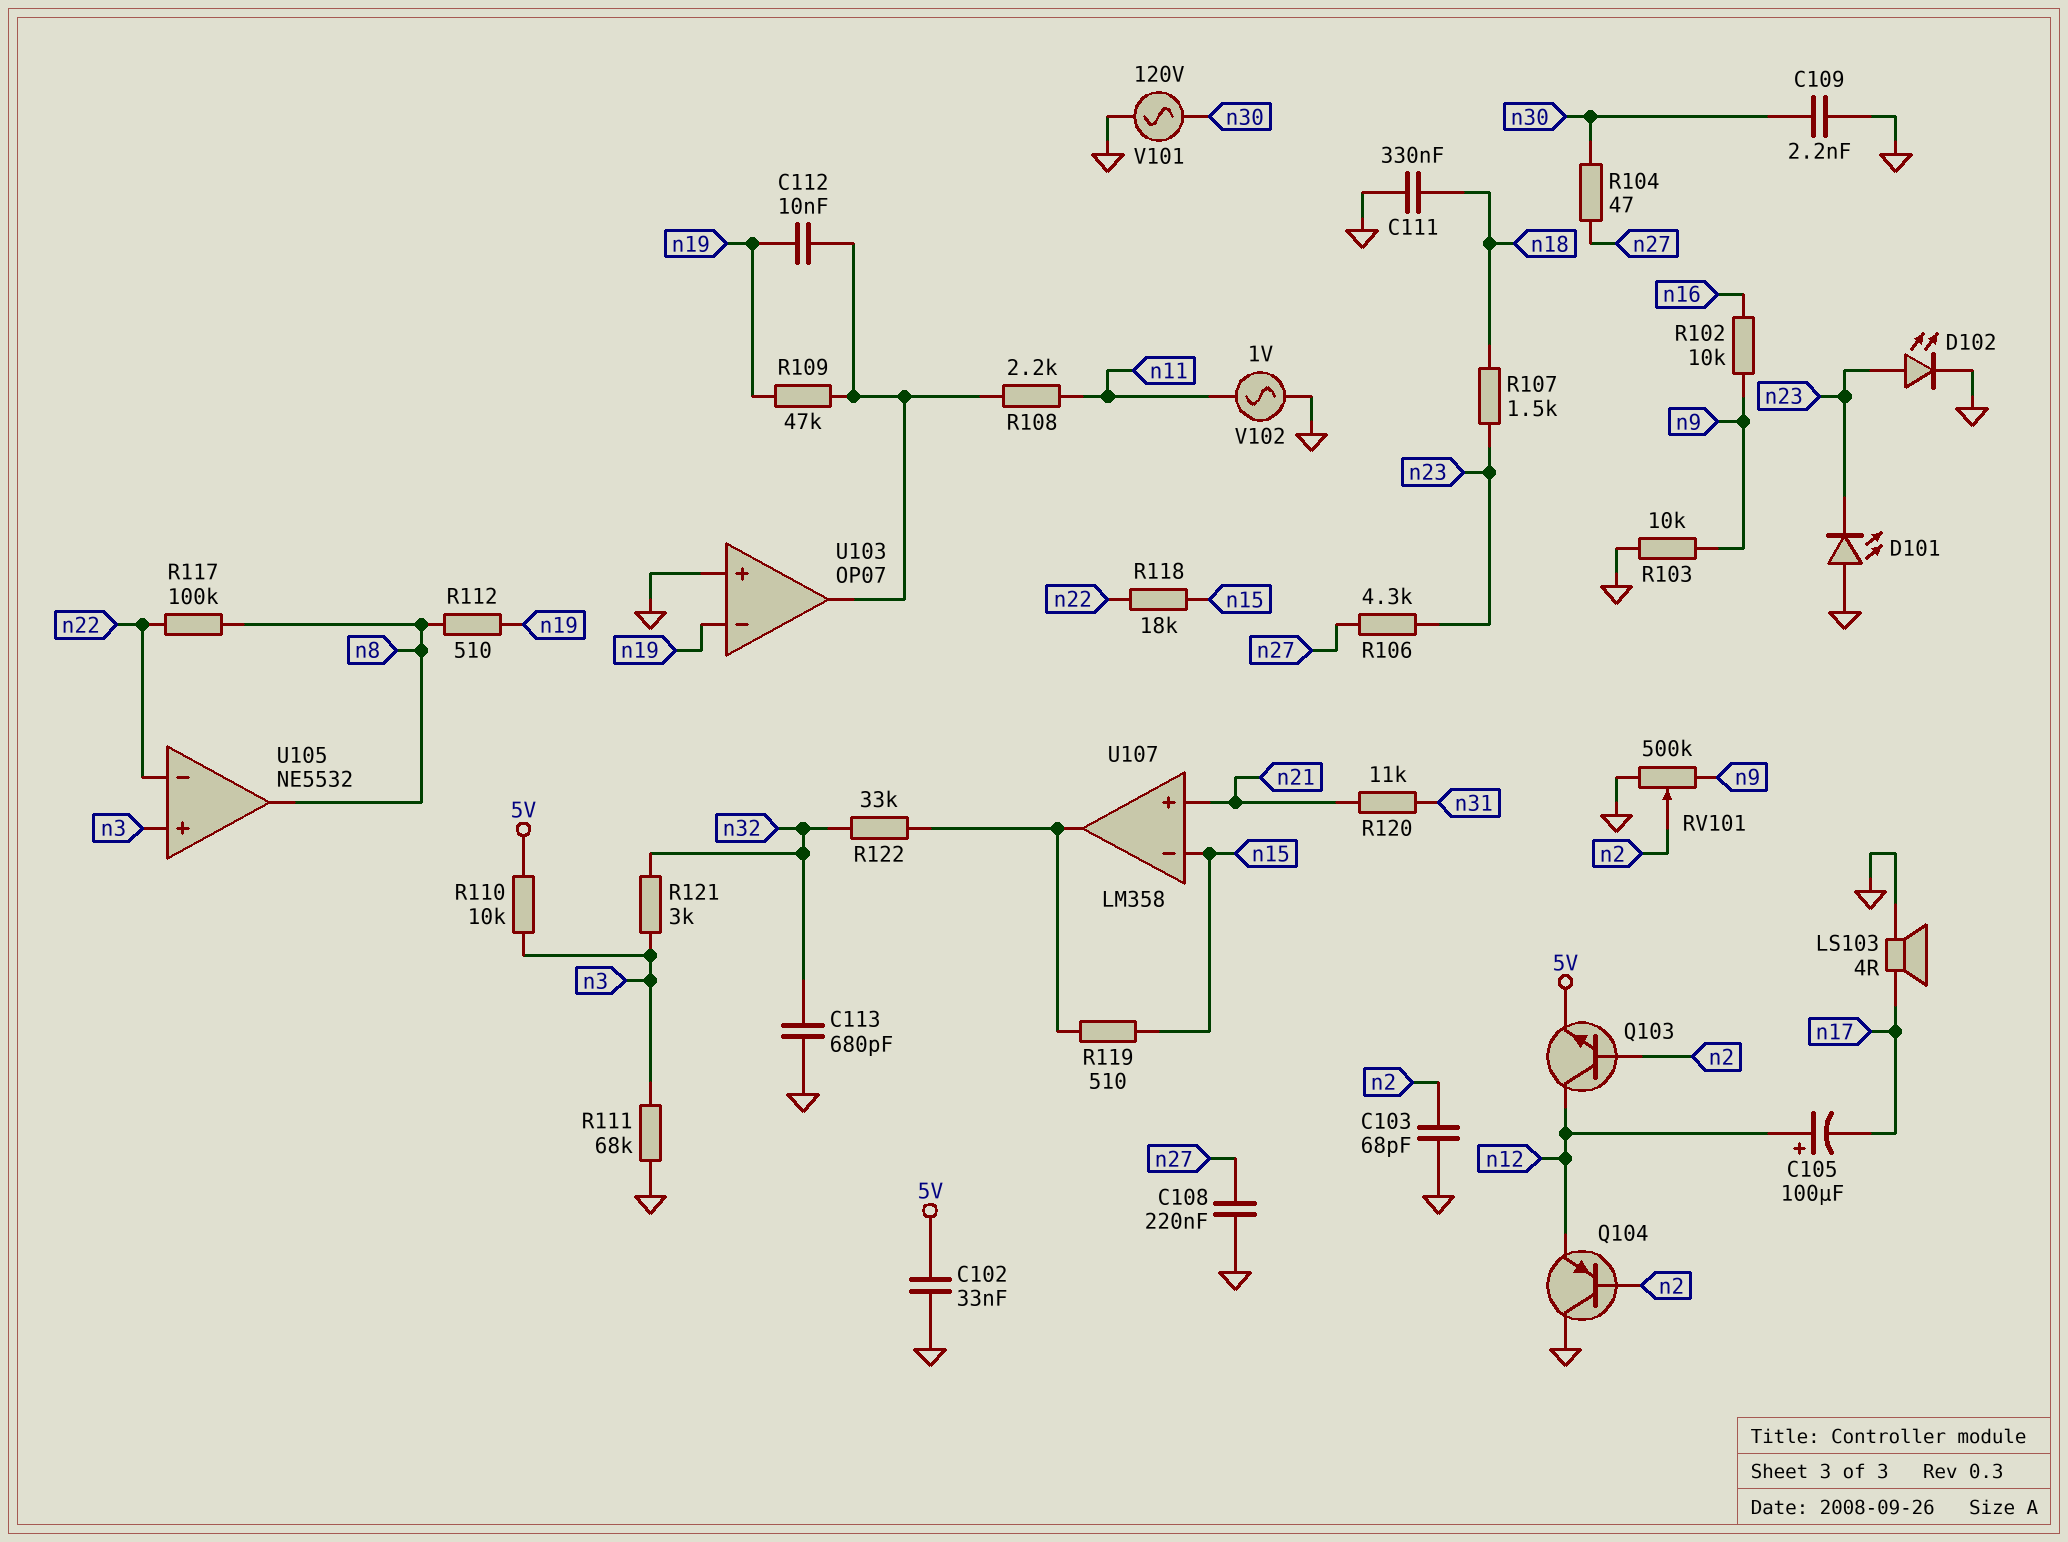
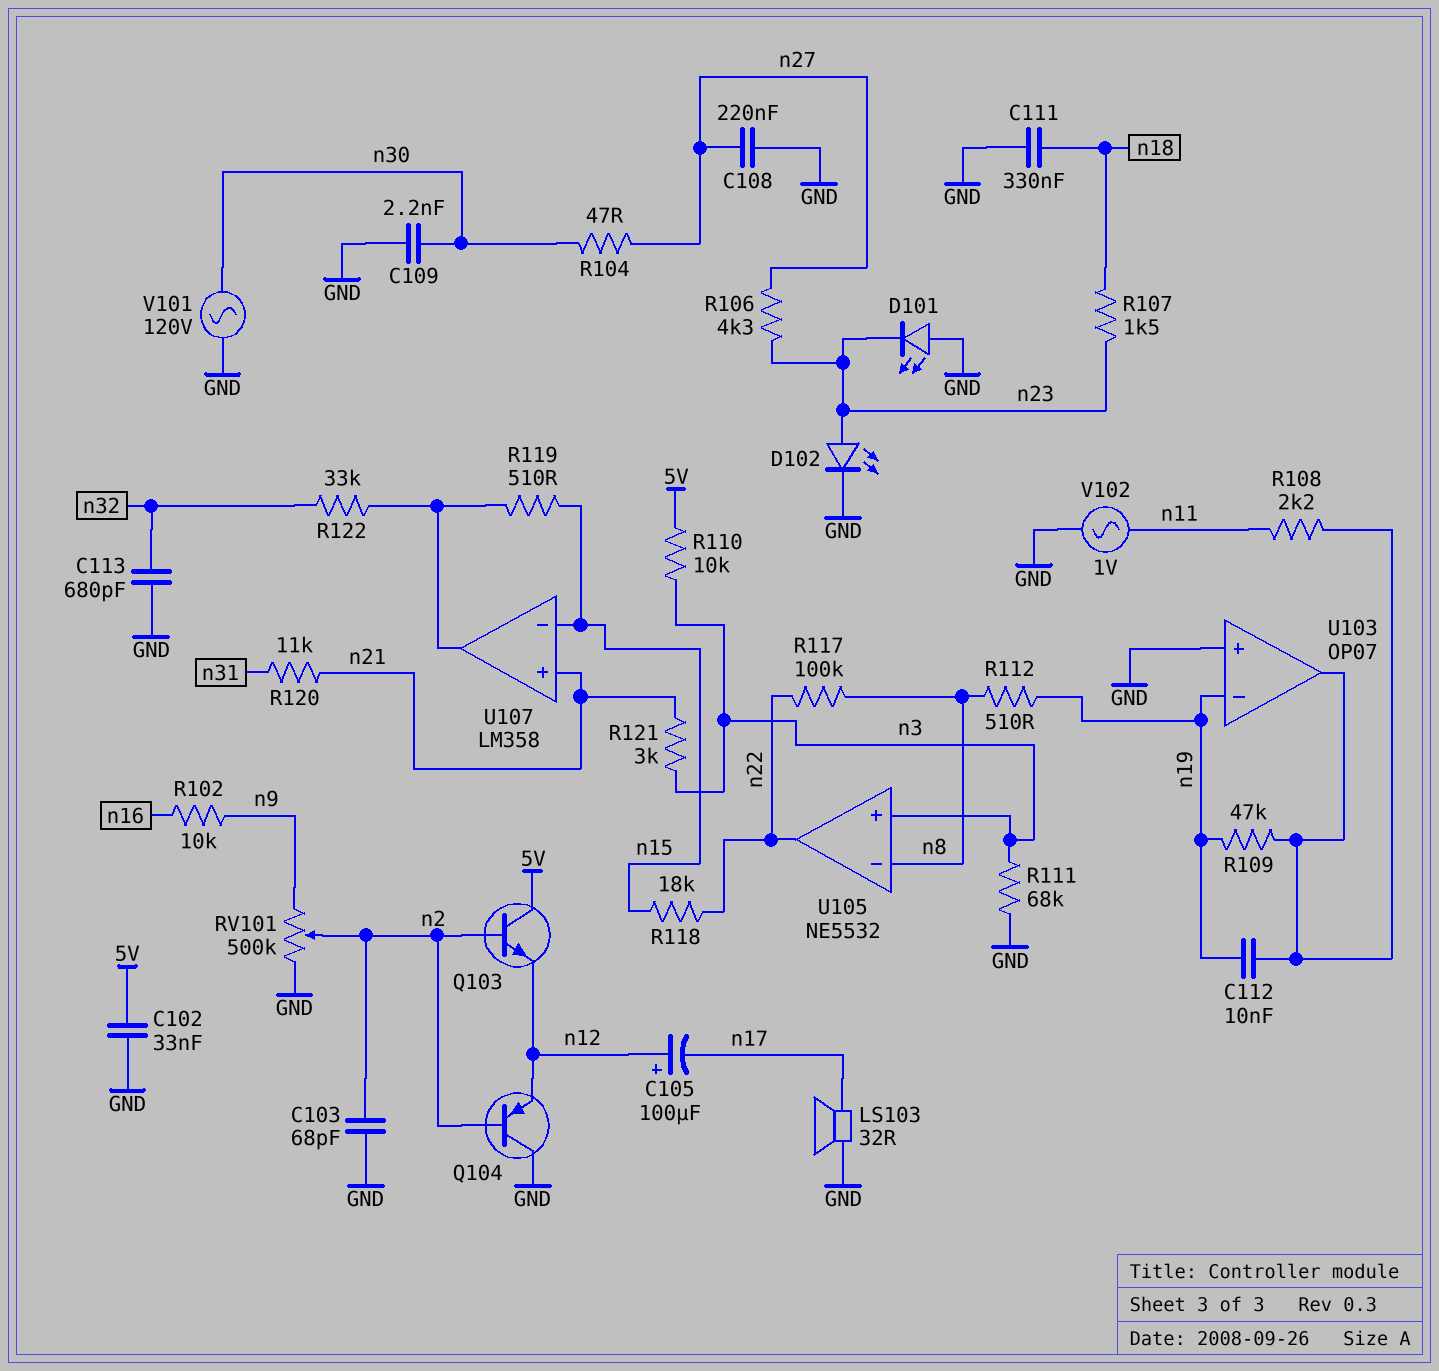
LS103: speaker 4R (GND, n17) -> speaker 32R (GND, n17)
Q103: NPN (B n2, C n12, E 5V) -> NPN (B n2, C 5V, E n12)
R103: 10k (GND, n9) -> none
R121: 3k (n3, n32) -> 3k (n3, n21)
U105 pin in-: n22 -> n8
U105 pin out: n8 -> n22

